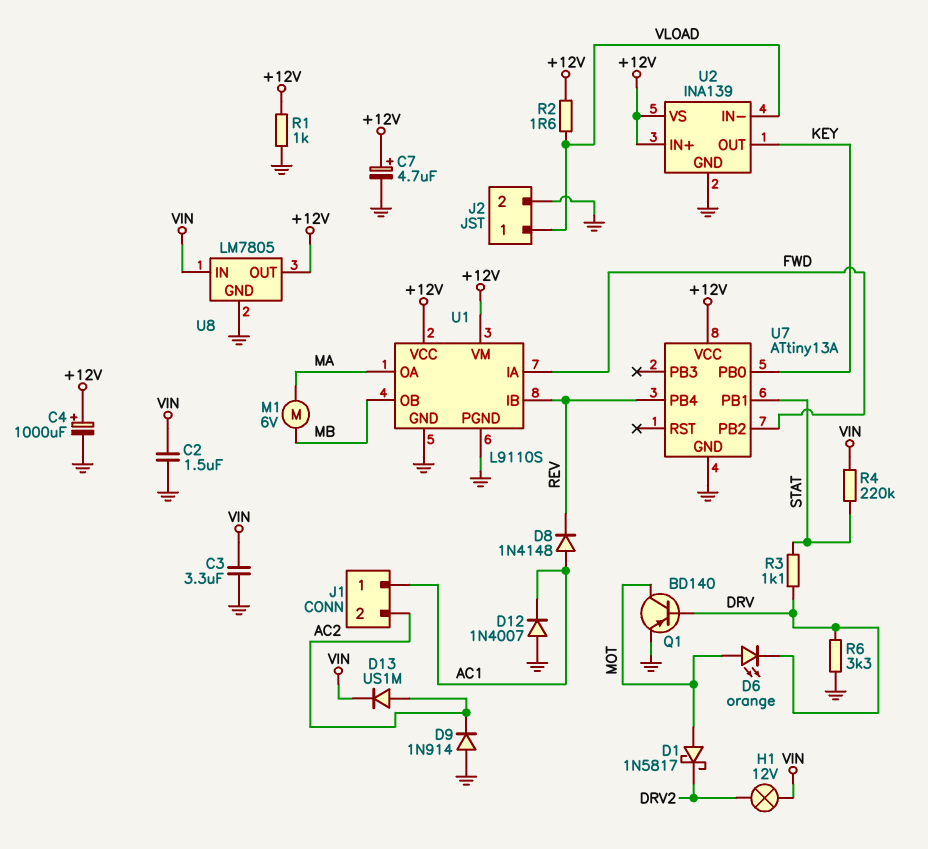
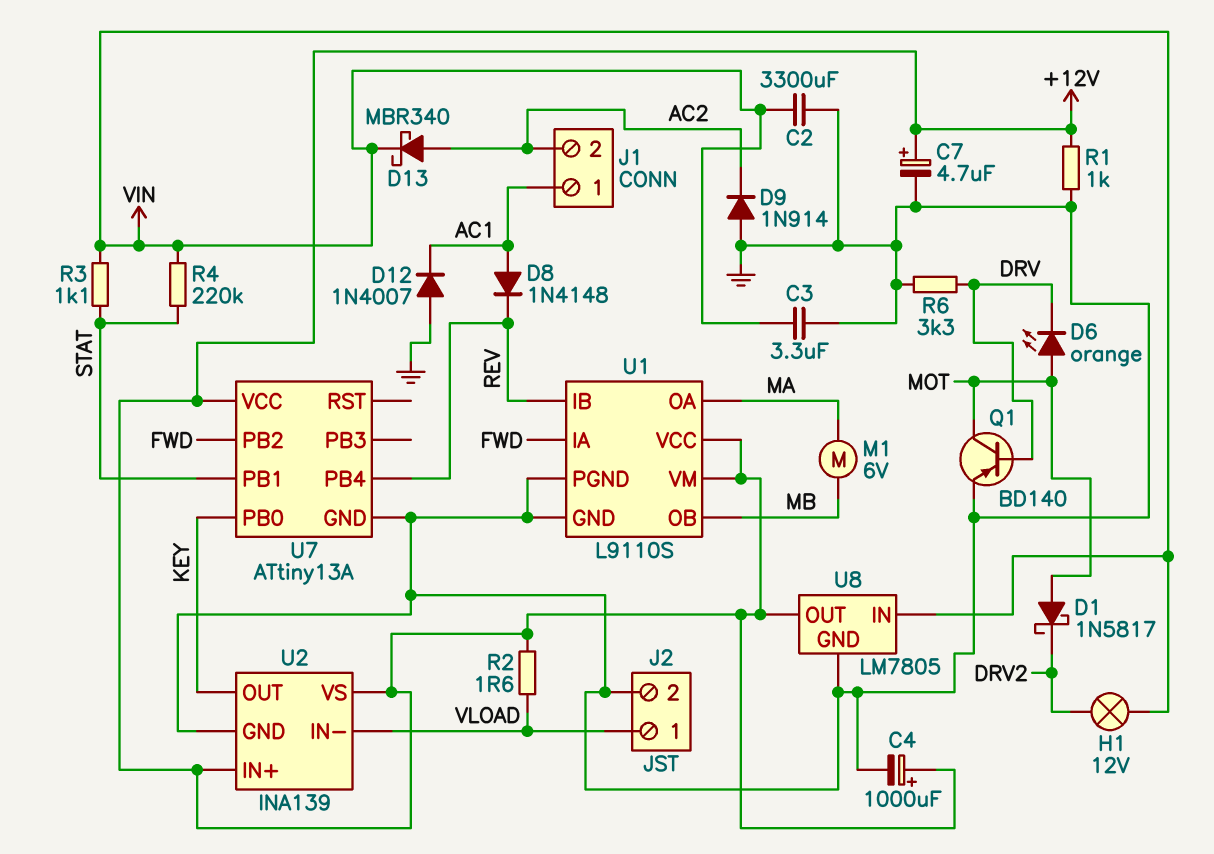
C2: 1.5uF (GND, VIN) -> 3300uF (GND, VIN)
D13: diode US1M (A AC2, K VIN) -> schottky MBR340 (A AC2, K VIN)
R3: 1.1k (DRV, STAT) -> 1.1k (STAT, VIN)

